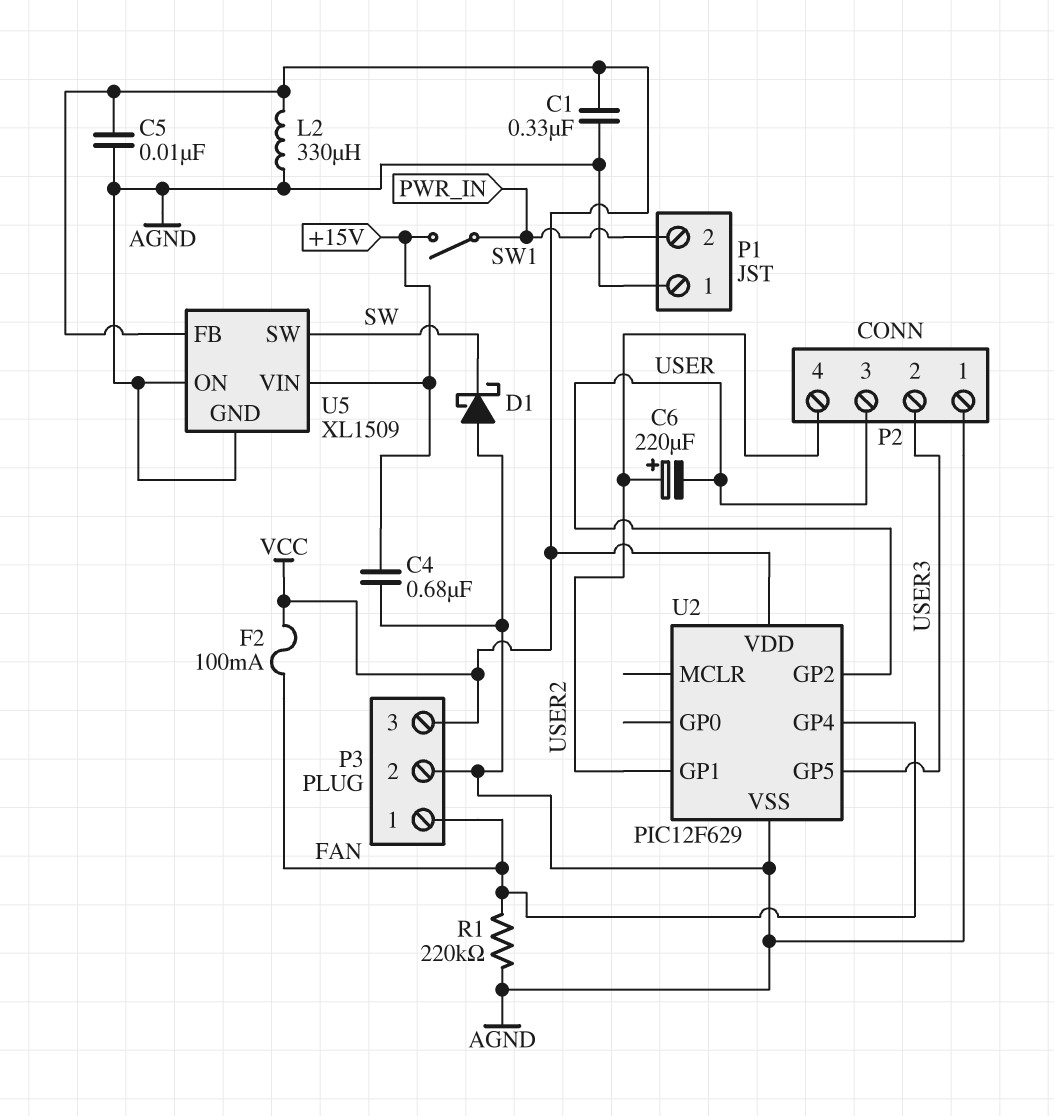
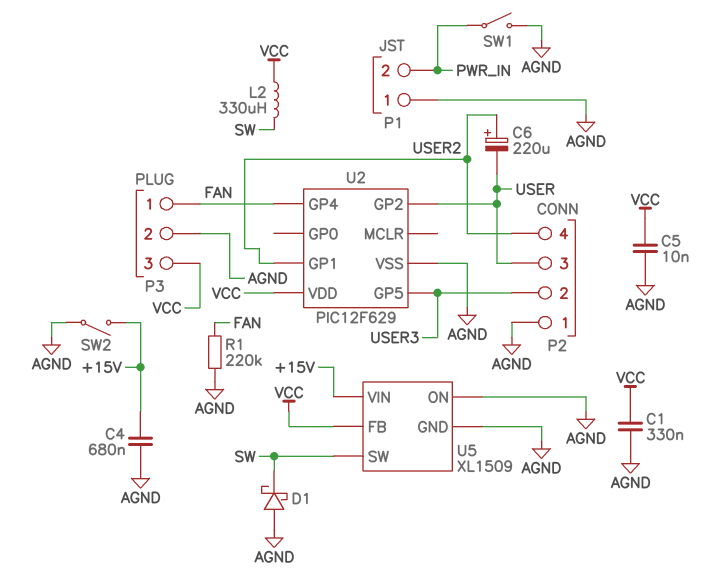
F2: 100mA (FAN, VCC) -> none
L2: 330uH (AGND, VCC) -> 330uH (SW, VCC)
SW1: switch (+15V, PWR_IN) -> switch (AGND, PWR_IN)
SW2: none -> switch (+15V, AGND)

